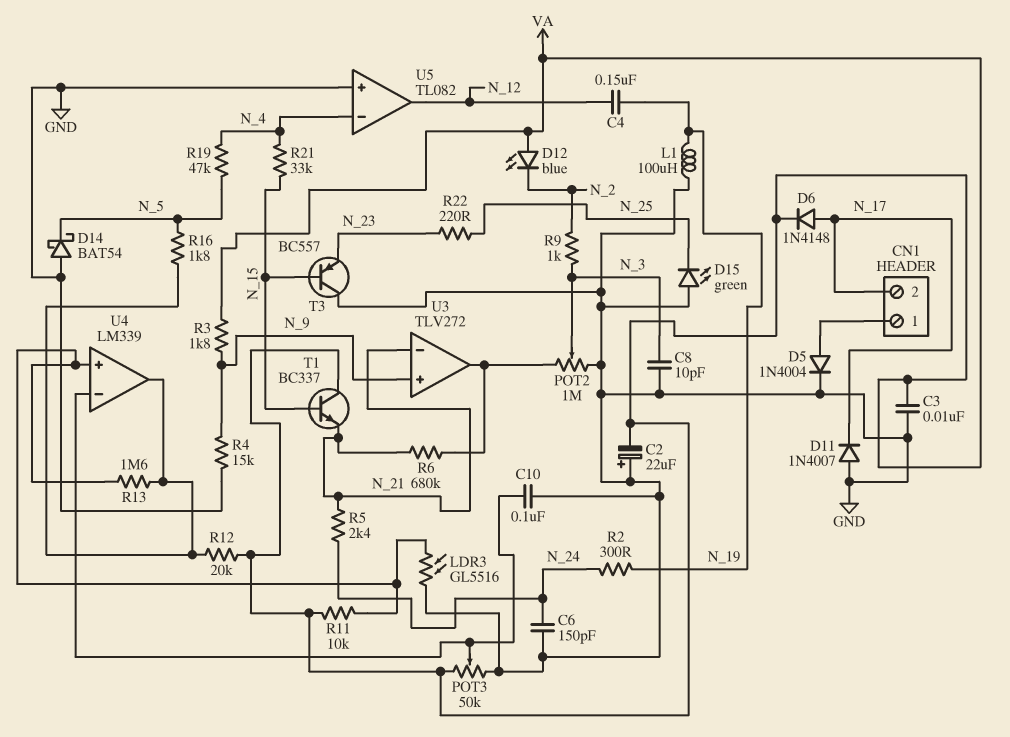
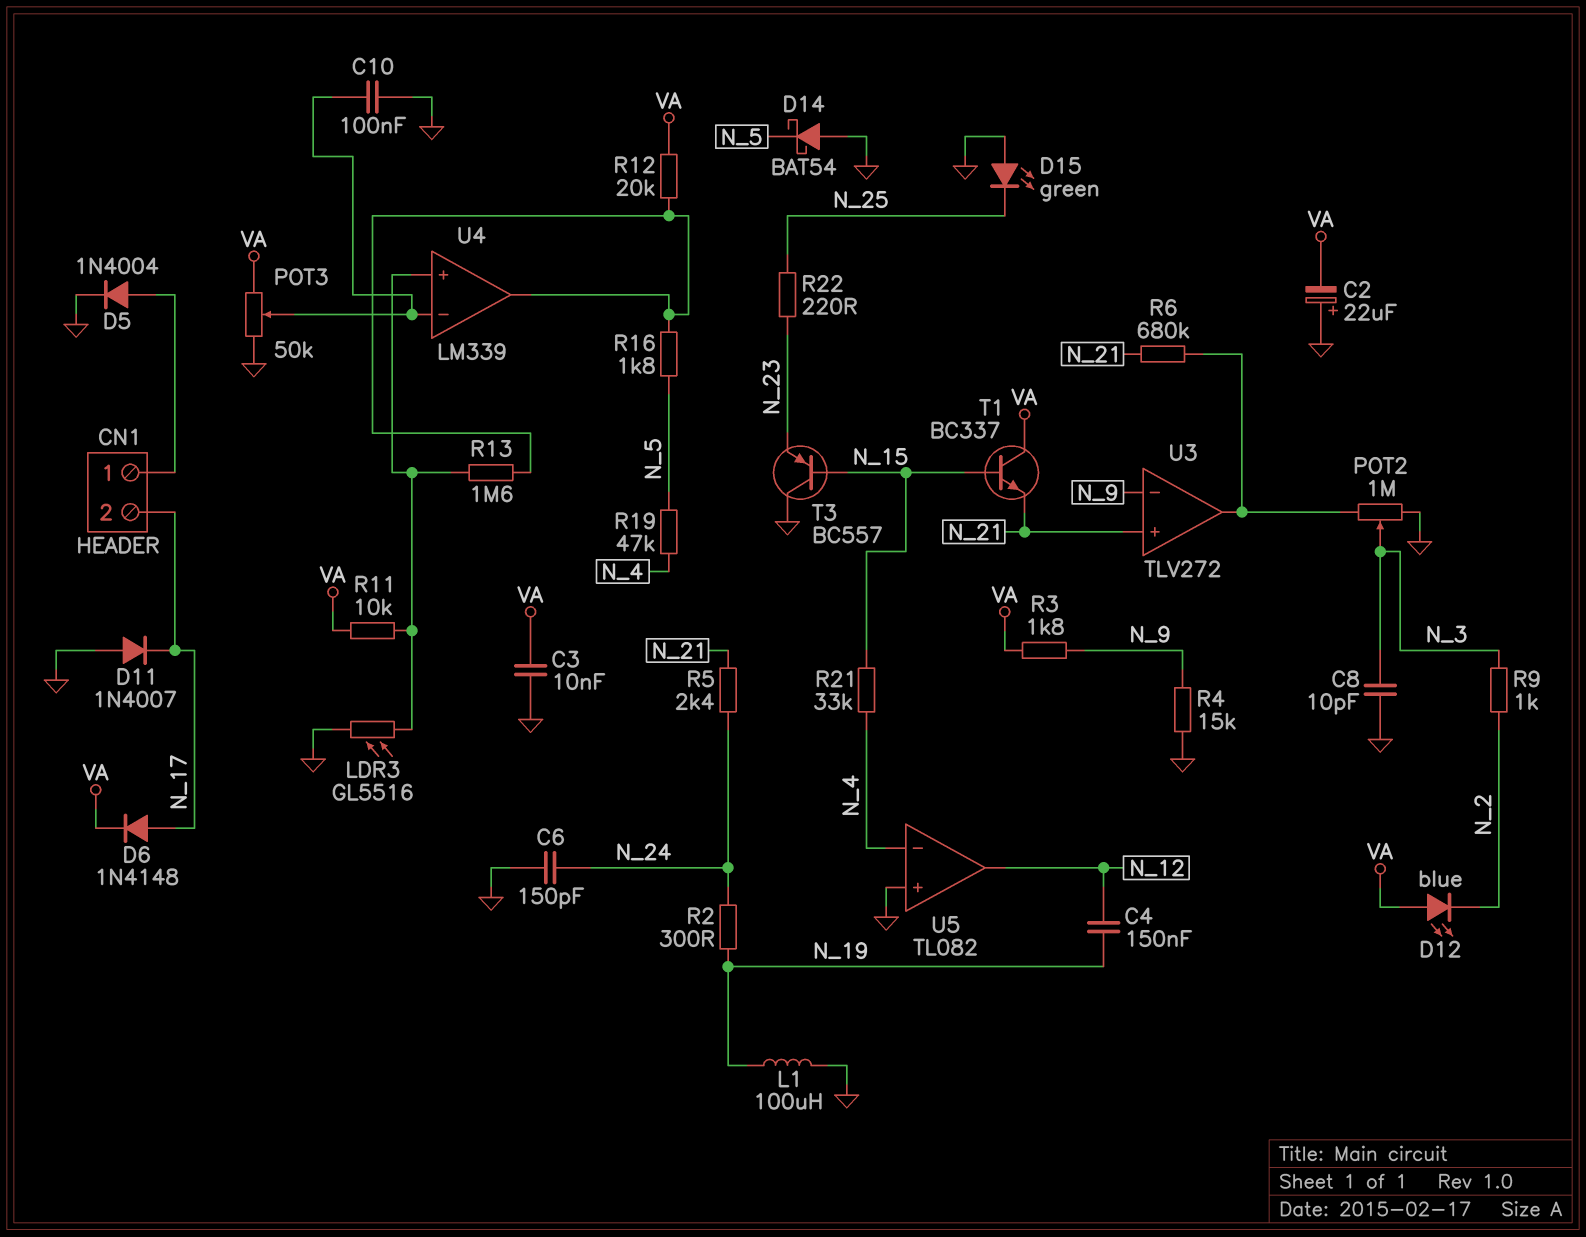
U3 pin in+: N_9 -> N_21
U3 pin in-: N_21 -> N_9

